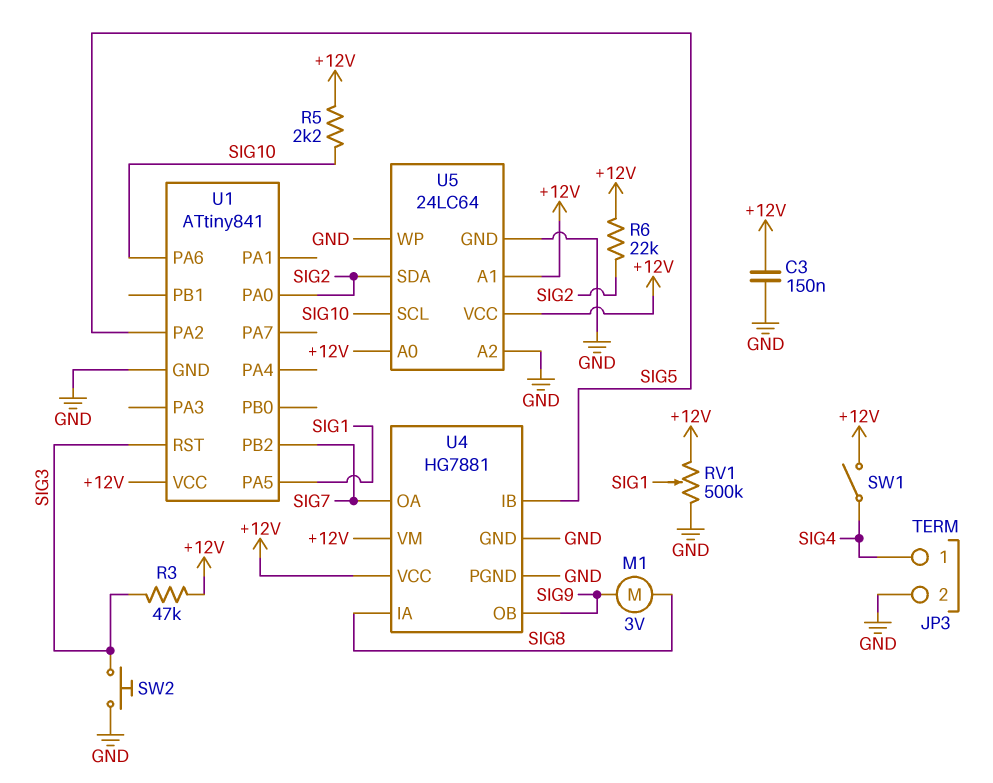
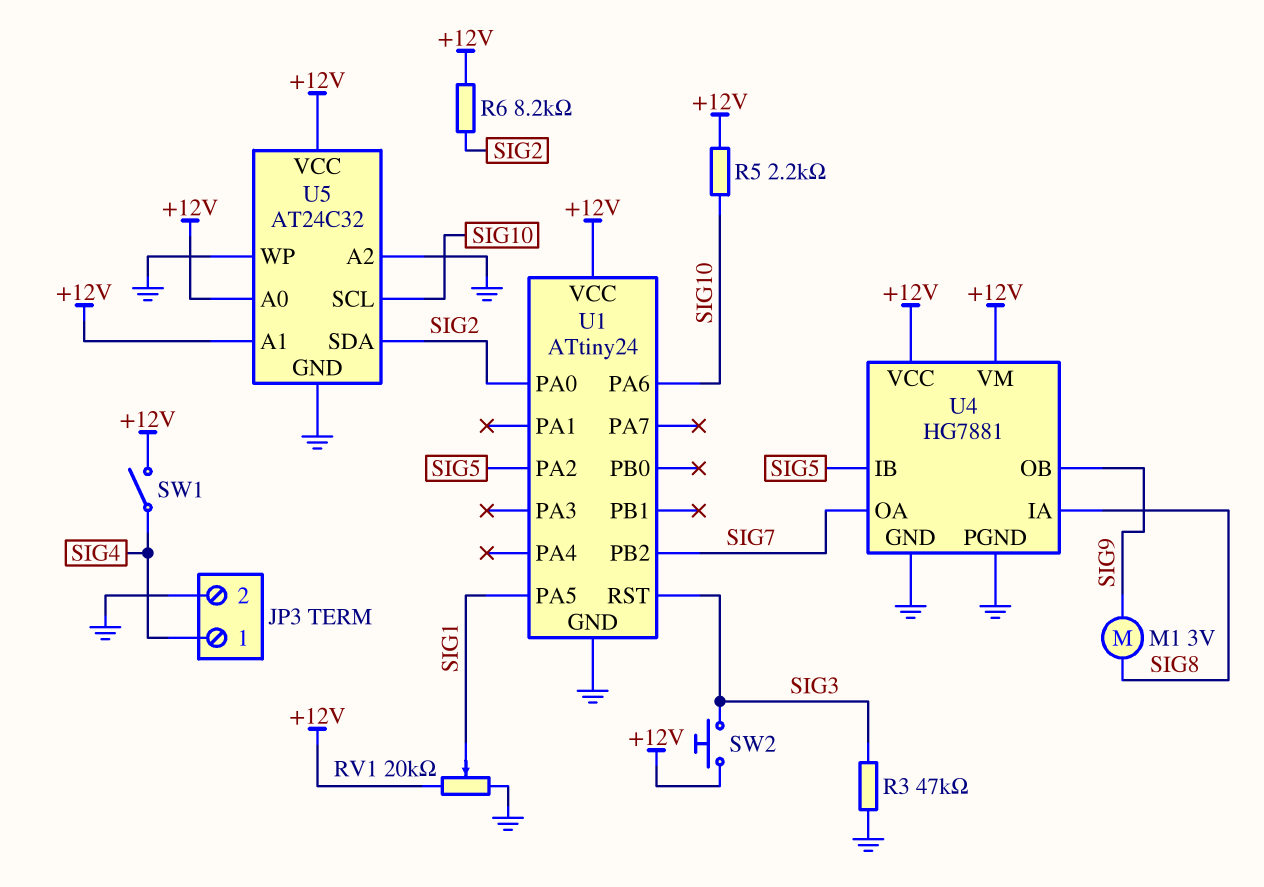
C3: 150nF (+12V, GND) -> none
R3: 47k (+12V, SIG3) -> 47k (GND, SIG3)
R6: 22k (+12V, SIG2) -> 8.2k (+12V, SIG2)
RV1: 500k (+12V, GND, wiper SIG1) -> 20k (+12V, GND, wiper SIG1)
SW2: button (GND, SIG3) -> button (+12V, SIG3)
U1: ATtiny841 -> ATtiny24
U5: 24LC64 -> AT24C32

